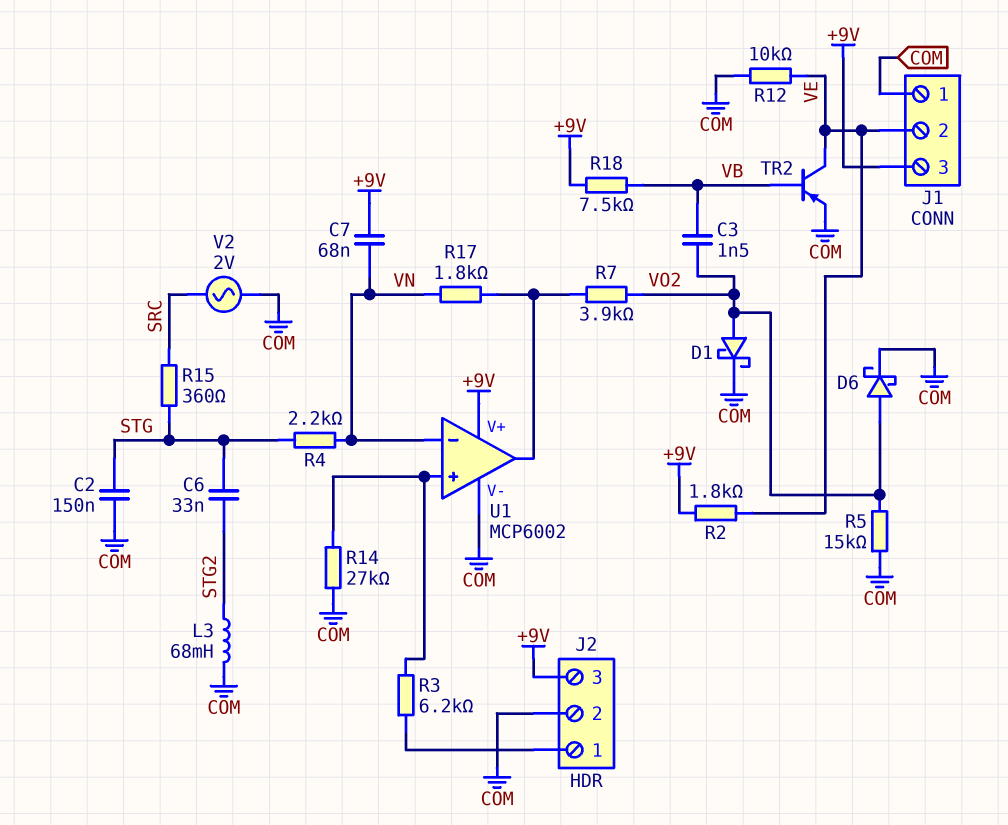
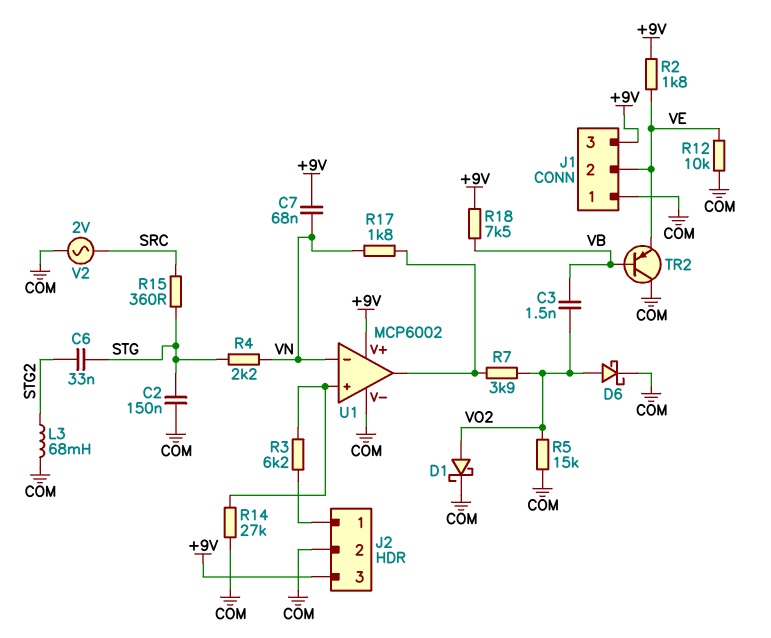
TR2: PNP (B VB, C VE, E COM) -> PNP (B VB, C COM, E VE)

